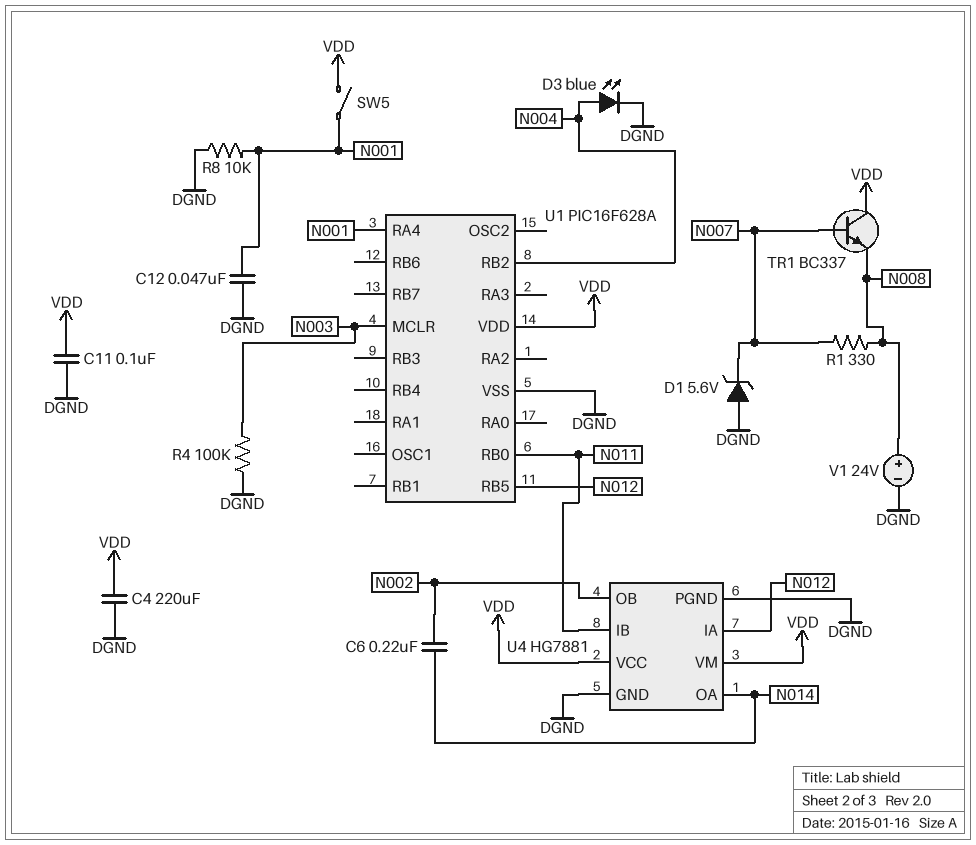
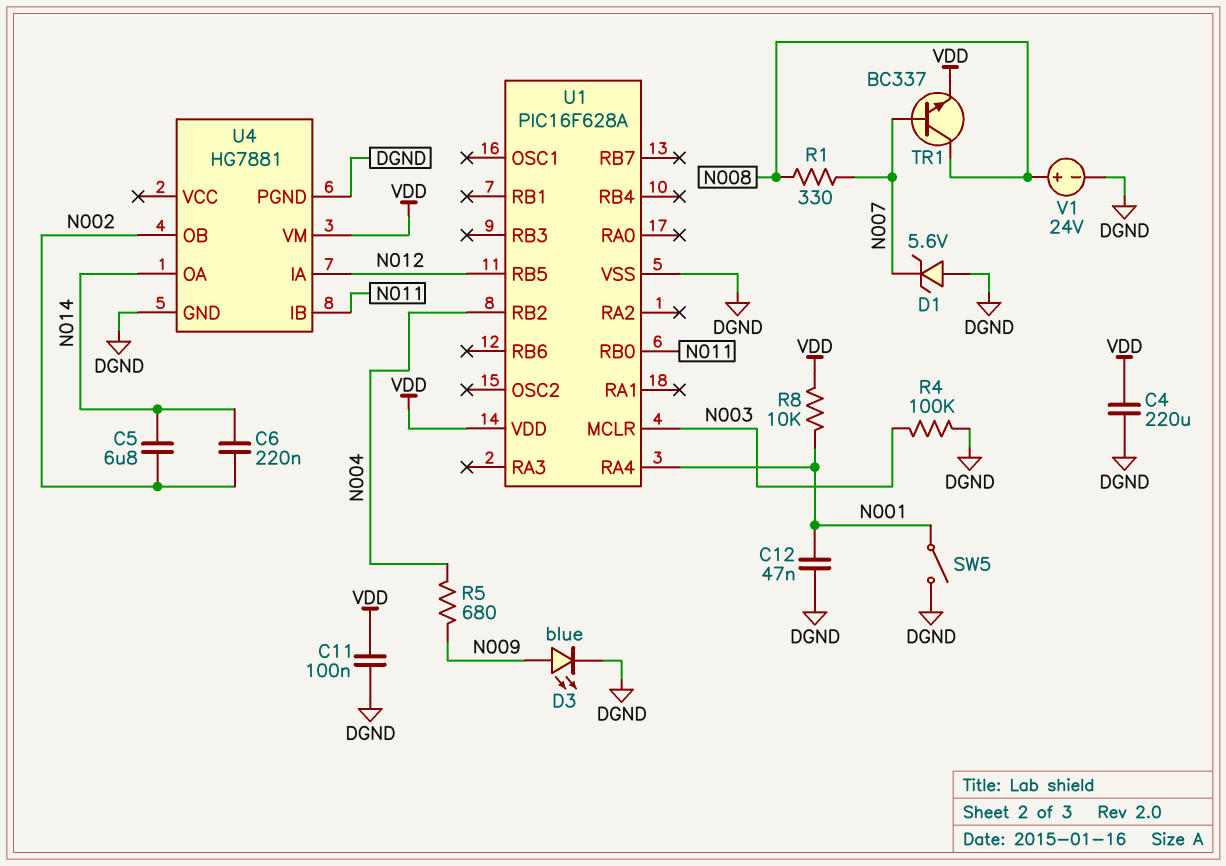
C5: none -> 6.8uF (N002, N014)
D3: LED blue (A N004, K DGND) -> LED blue (A N009, K DGND)
R5: none -> 680 (N004, N009)
R8: 10k (DGND, N001) -> 10k (N001, VDD)
SW5: switch (N001, VDD) -> switch (DGND, N001)
TR1: NPN BC337 (B N007, C VDD, E N008) -> NPN BC337 (B N007, C N008, E VDD)
U4 pin VCC: VDD -> none

